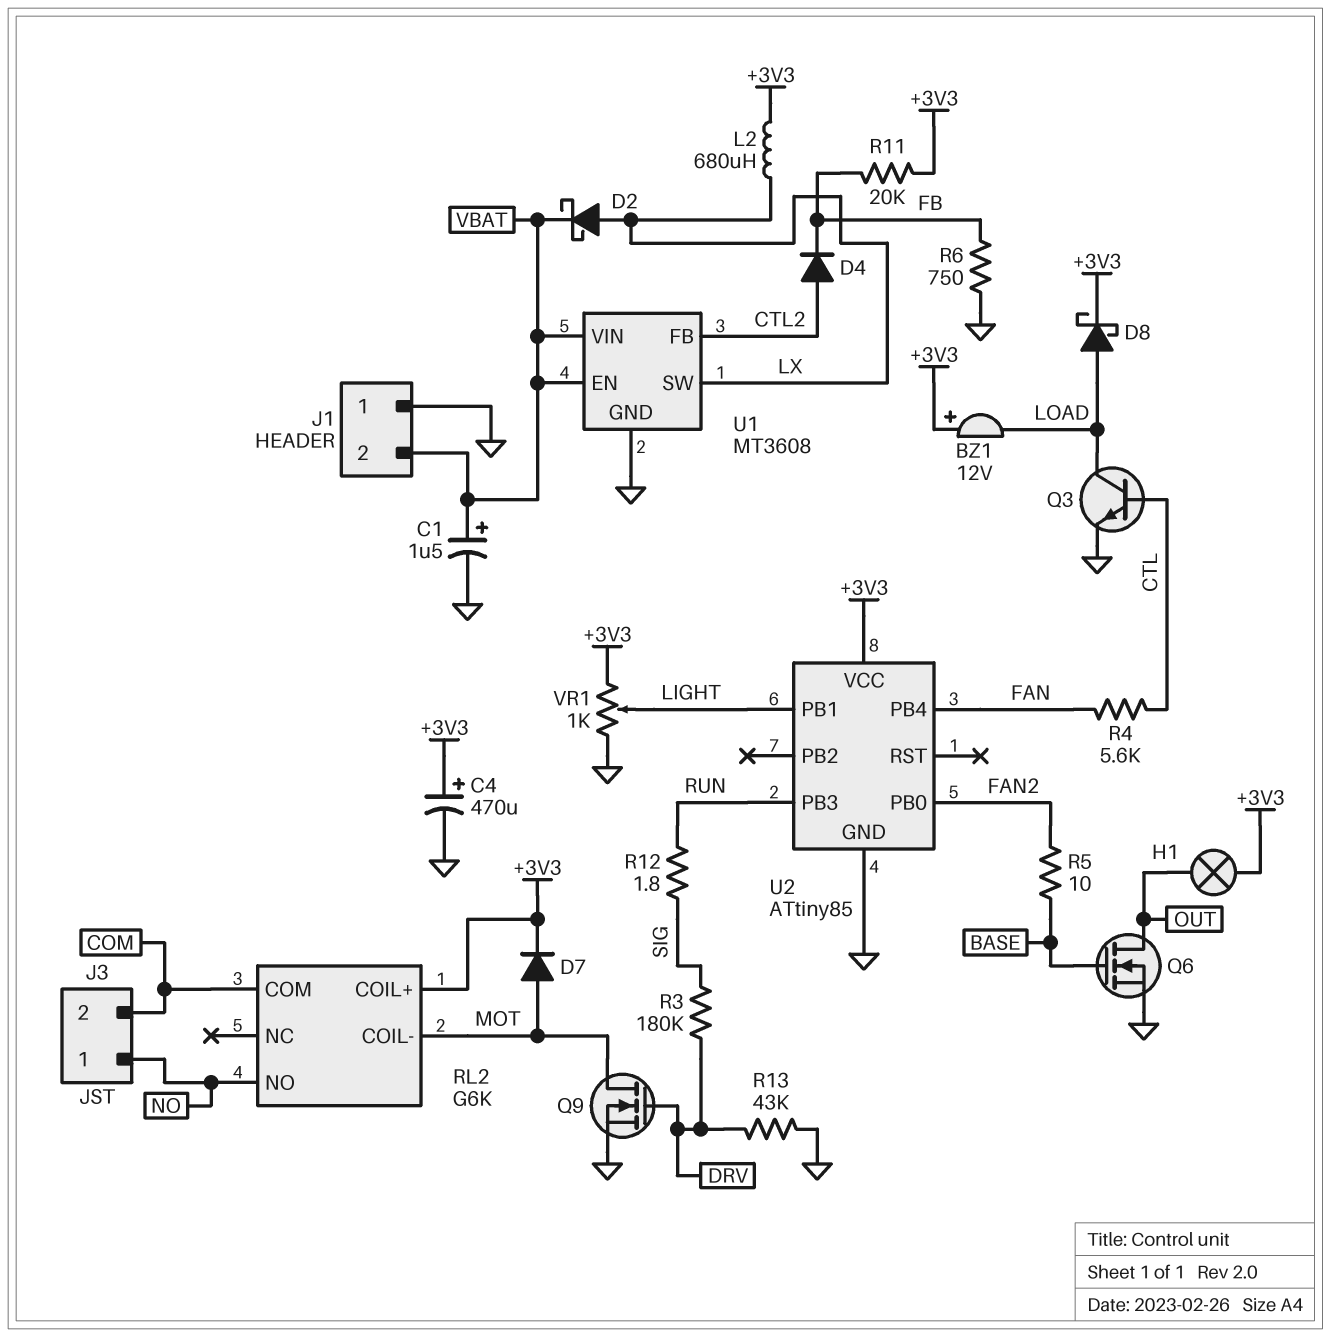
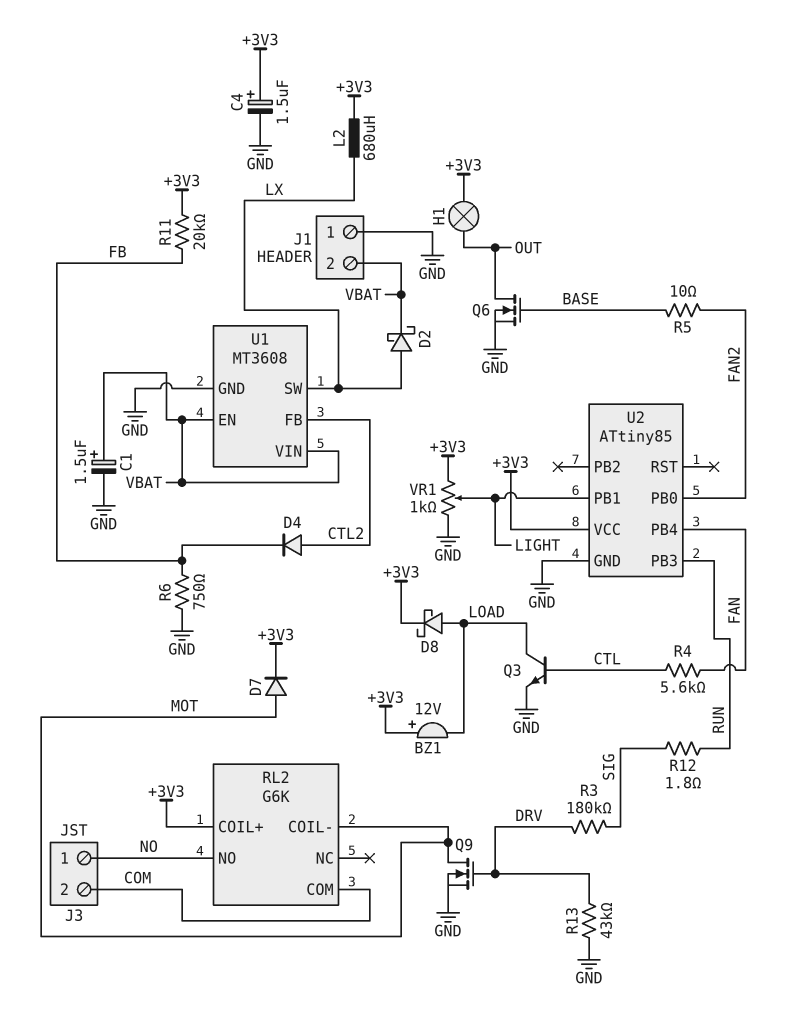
C4: 470uF (plus +3V3, minus GND) -> 1.5uF (plus +3V3, minus GND)

